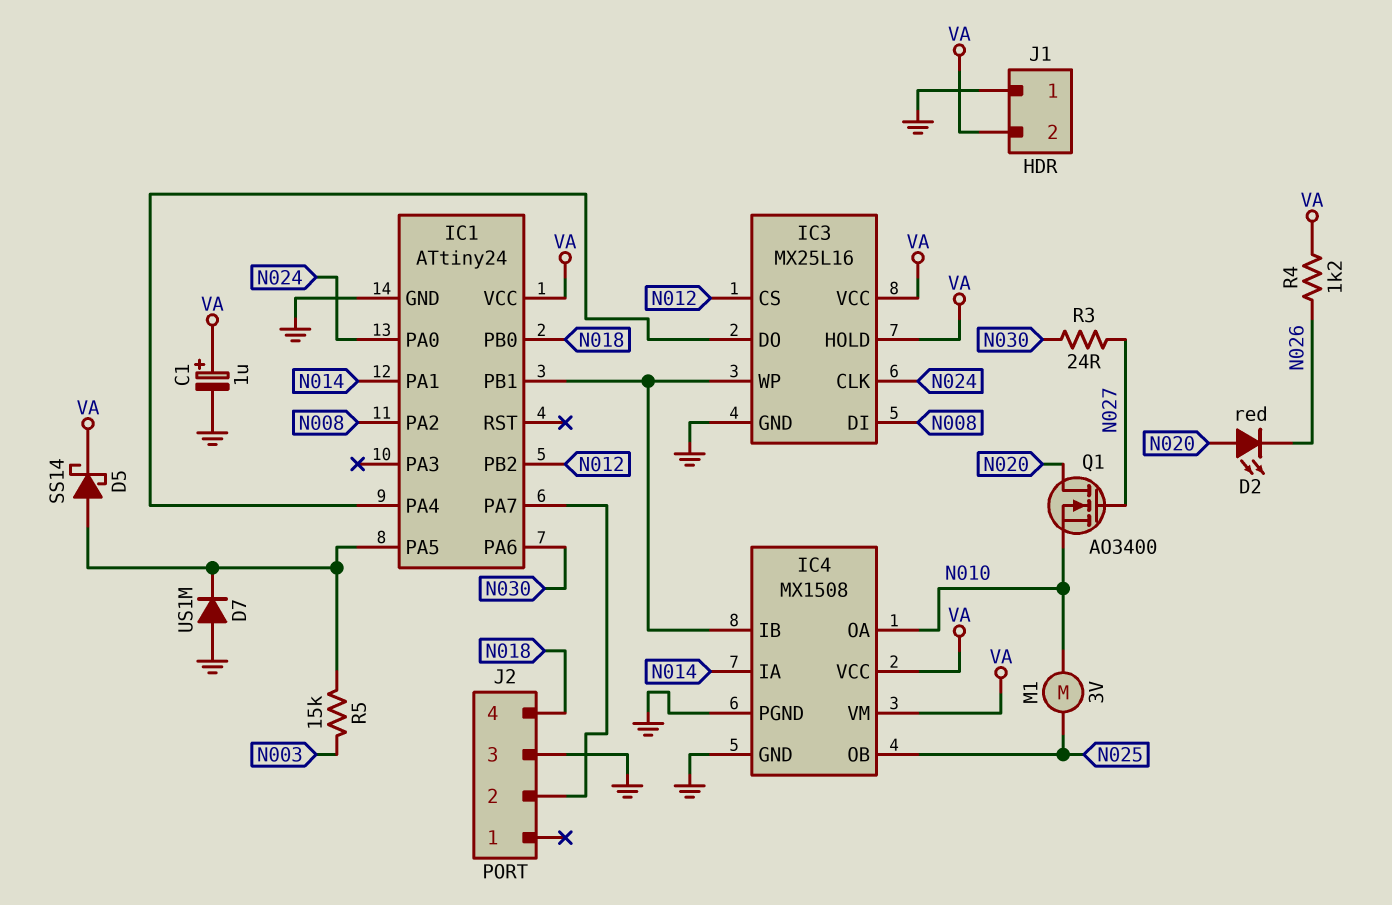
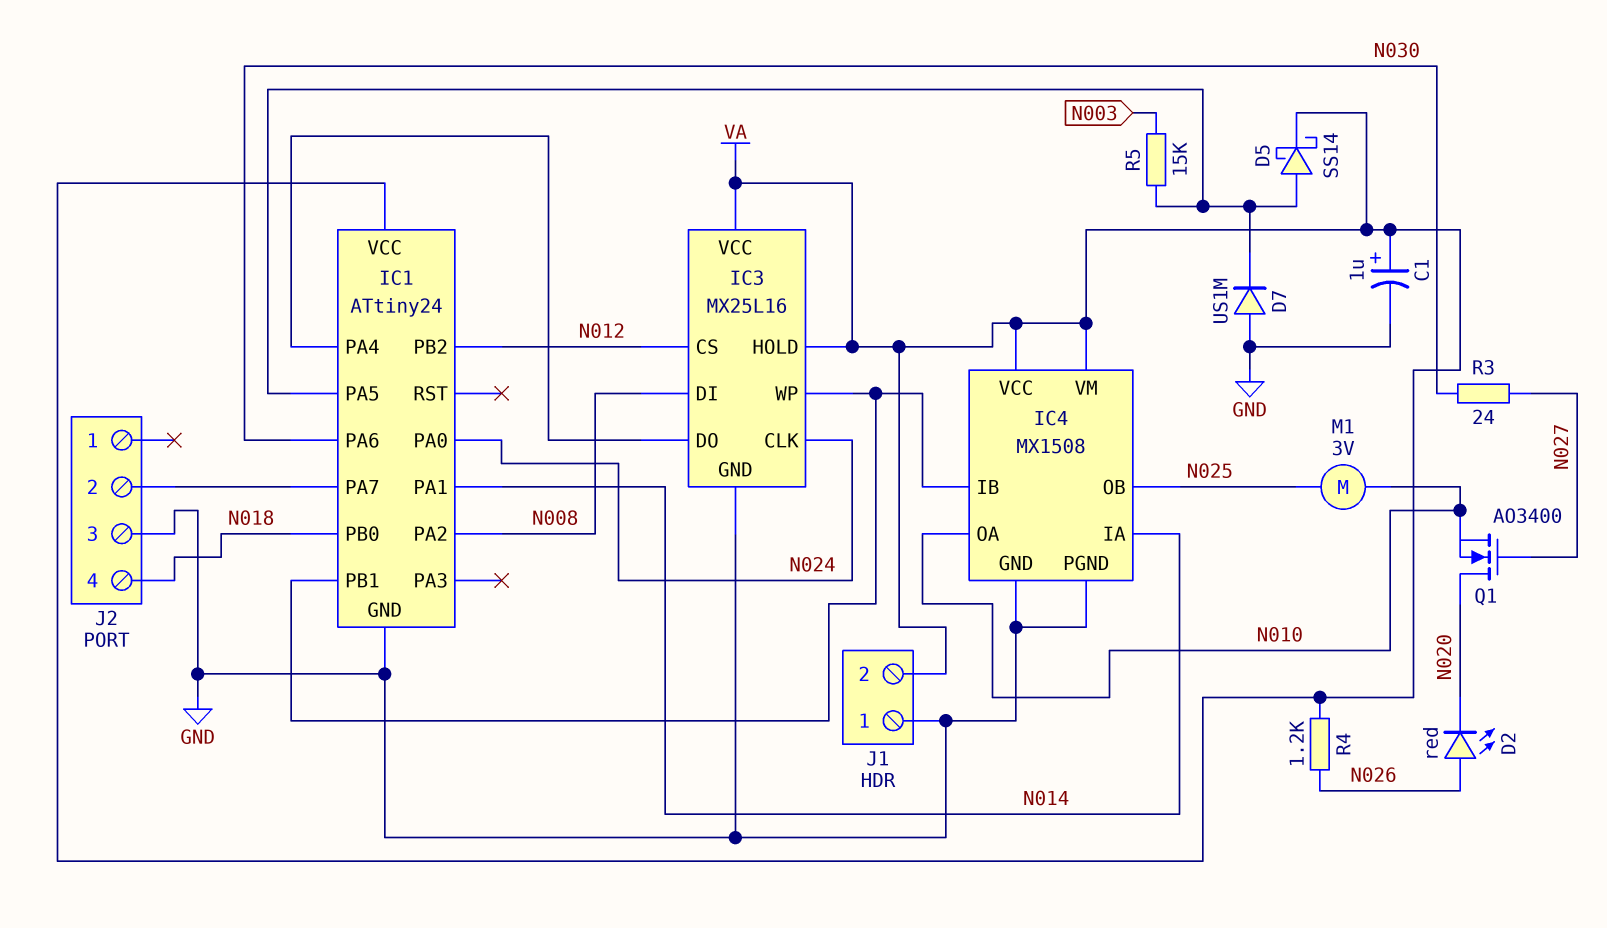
D2: LED red (A N020, K N026) -> LED red (A N026, K N020)

